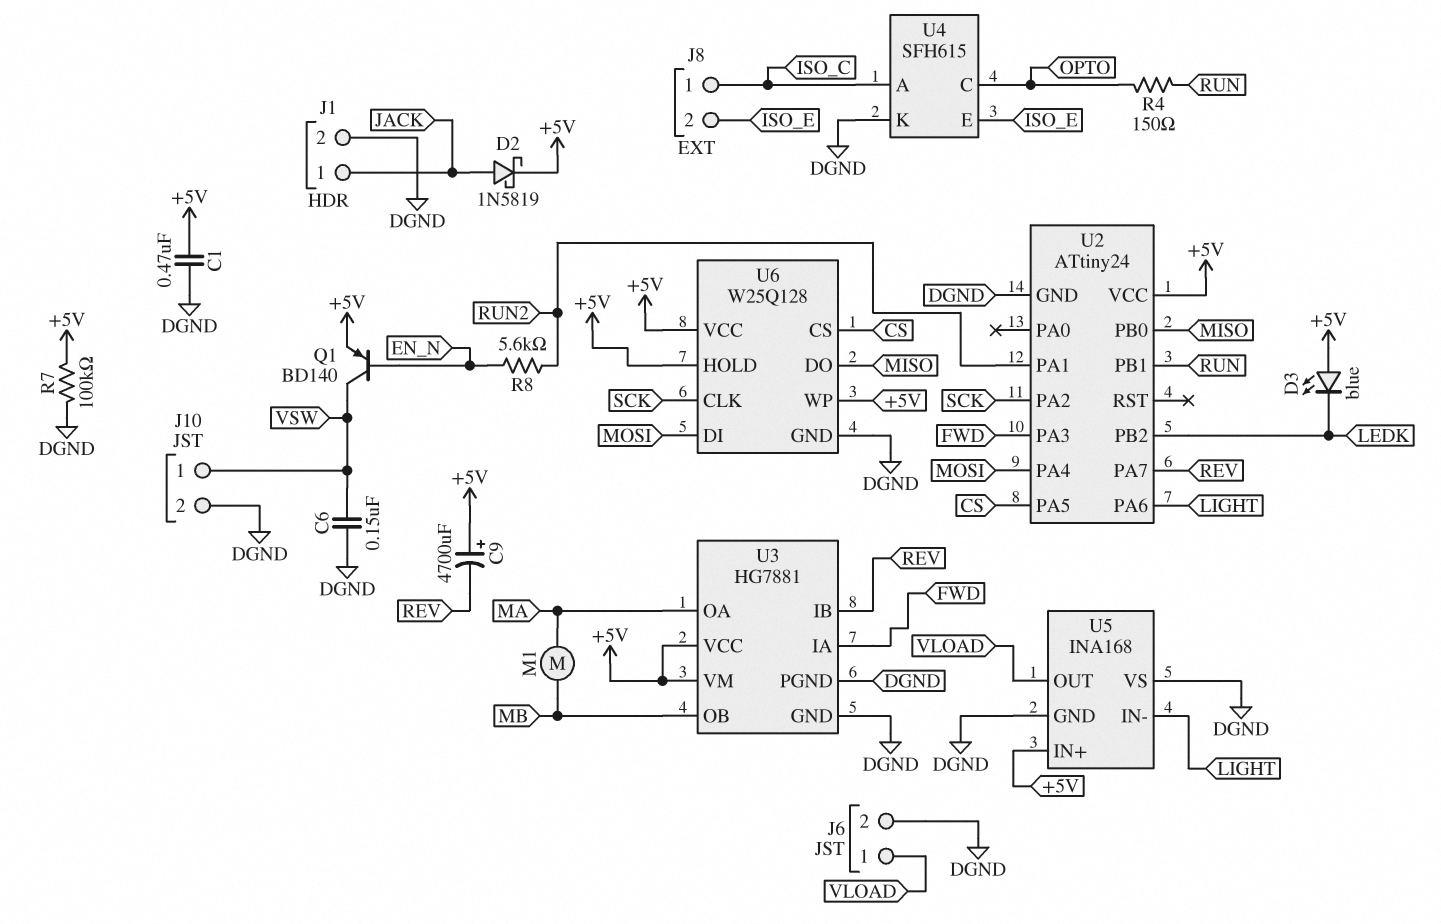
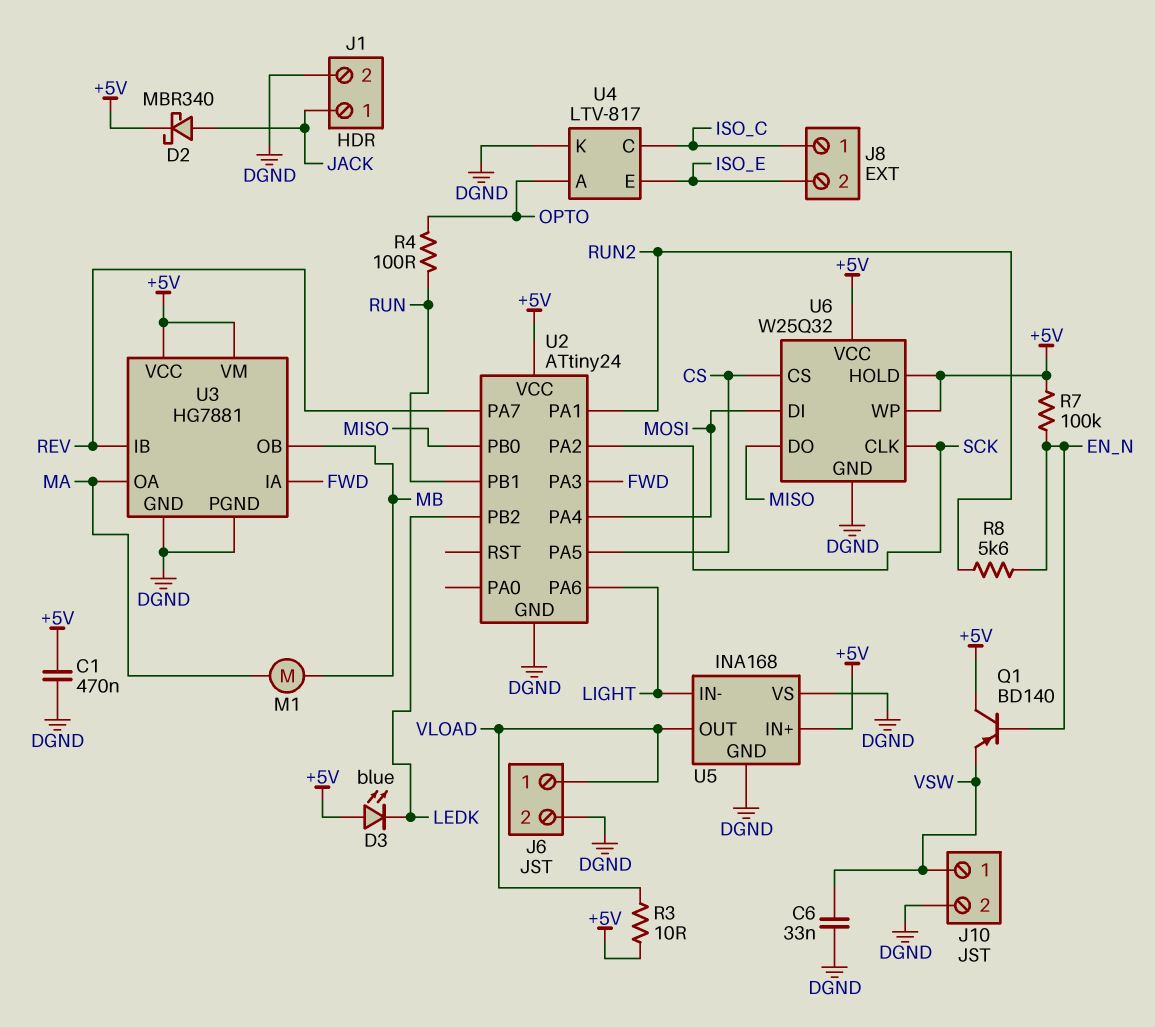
C6: 150nF (DGND, VSW) -> 33nF (DGND, VSW)
C9: 4700uF (plus +5V, minus REV) -> none
D2: schottky 1N5819 (A JACK, K +5V) -> schottky MBR340 (A JACK, K +5V)
Q1: PNP BD140 (B EN_N, C VSW, E +5V) -> PNP BD140 (B EN_N, C +5V, E VSW)
R3: none -> 10 (+5V, VLOAD)
R4: 150 (OPTO, RUN) -> 100 (OPTO, RUN)
R7: 100k (+5V, DGND) -> 100k (+5V, EN_N)
U4: SFH615 -> LTV-817
U4 pin A: ISO_C -> OPTO
U4 pin C: OPTO -> ISO_C
U6: W25Q128 -> W25Q32

